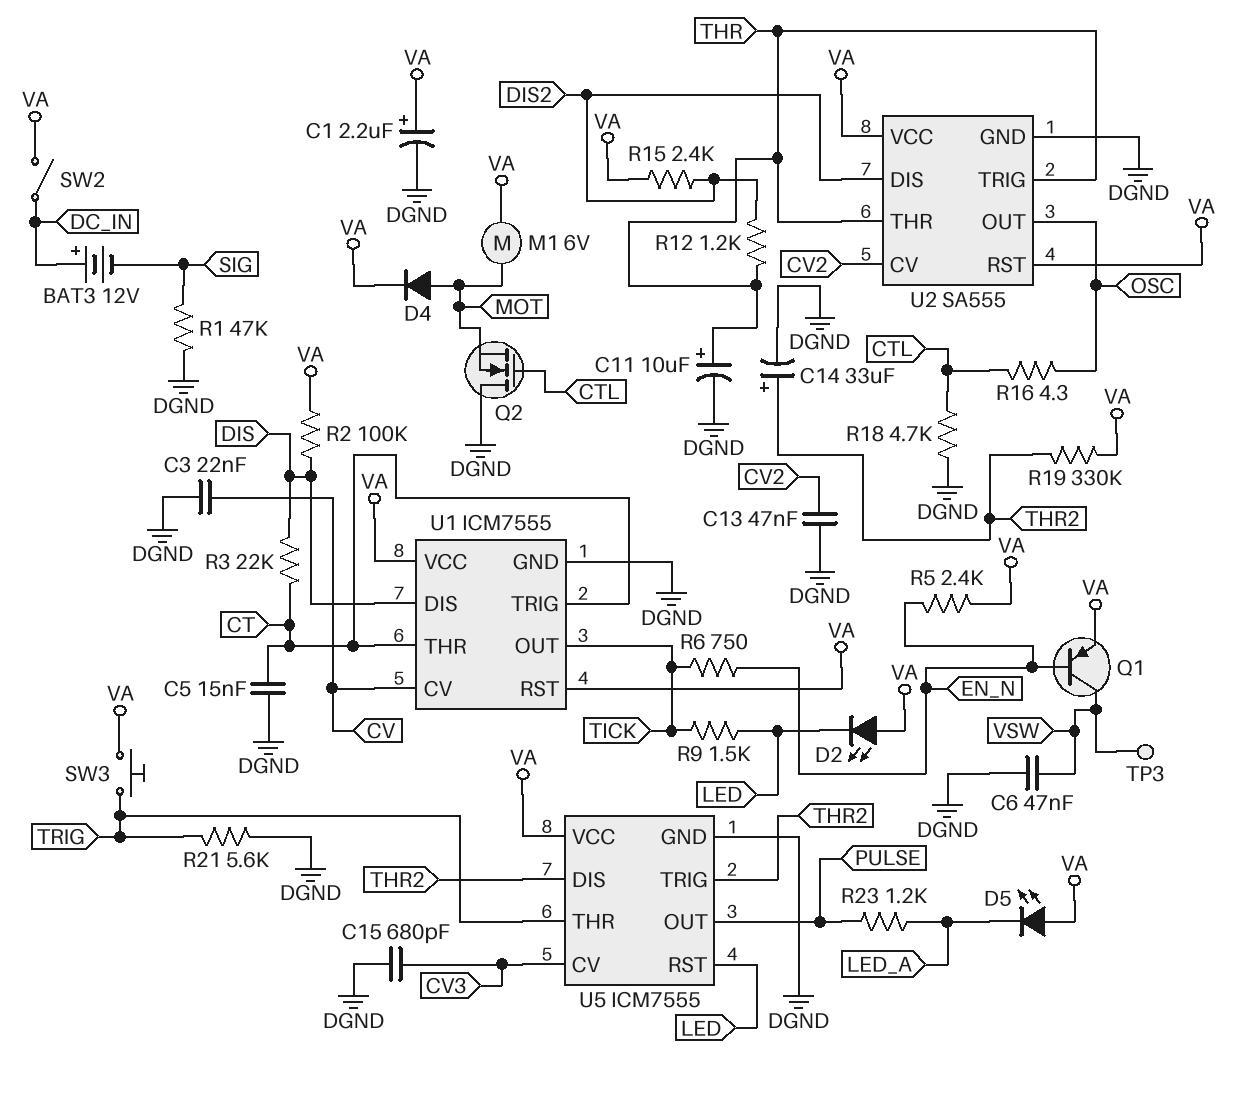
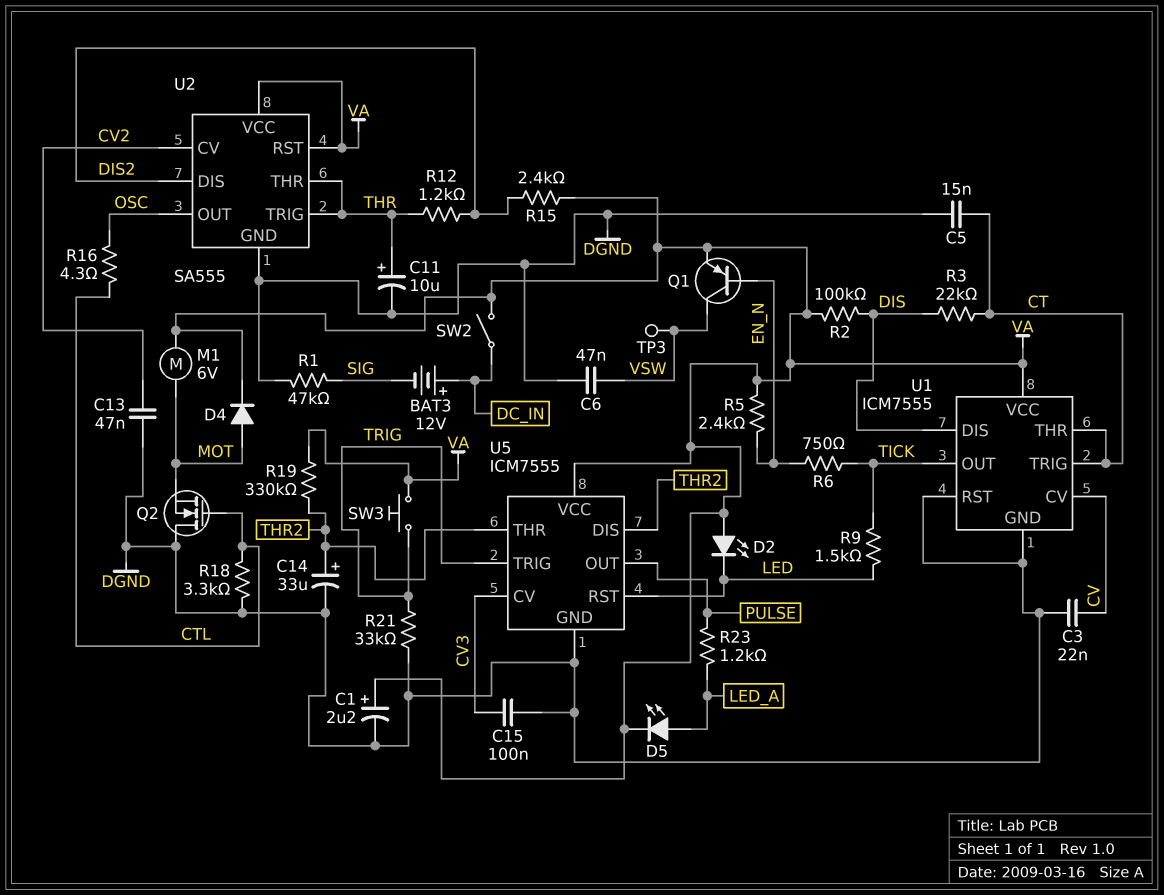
C15: 680pF (CV3, DGND) -> 100nF (CV3, DGND)
D5: LED (A VA, K LED_A) -> LED (A LED_A, K VA)
R18: 4.7k (CTL, DGND) -> 3.3k (CTL, DGND)
R21: 5.6k (DGND, TRIG) -> 33k (DGND, TRIG)
U1 pin RST: VA -> DGND
U5 pin THR: TRIG -> THR2
U5 pin TRIG: THR2 -> TRIG

